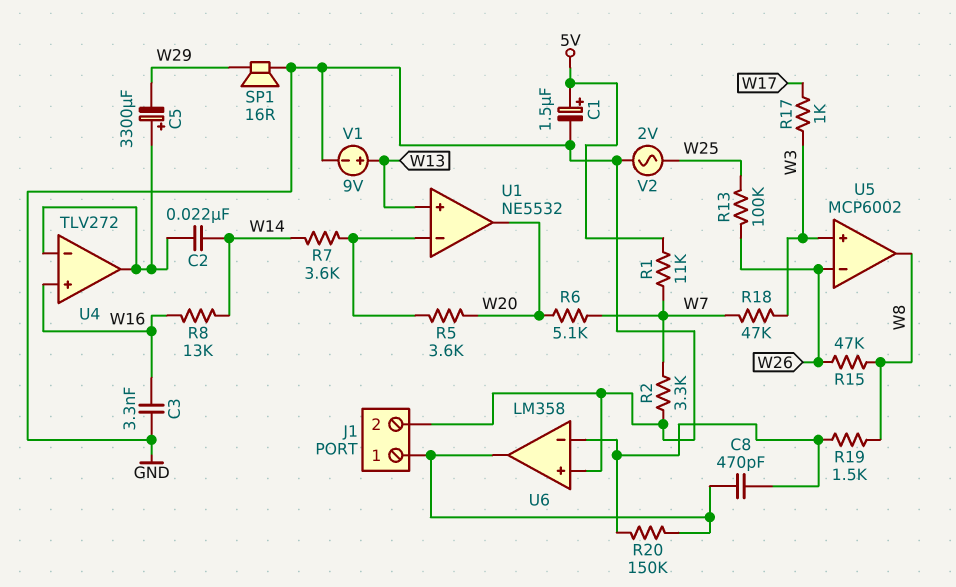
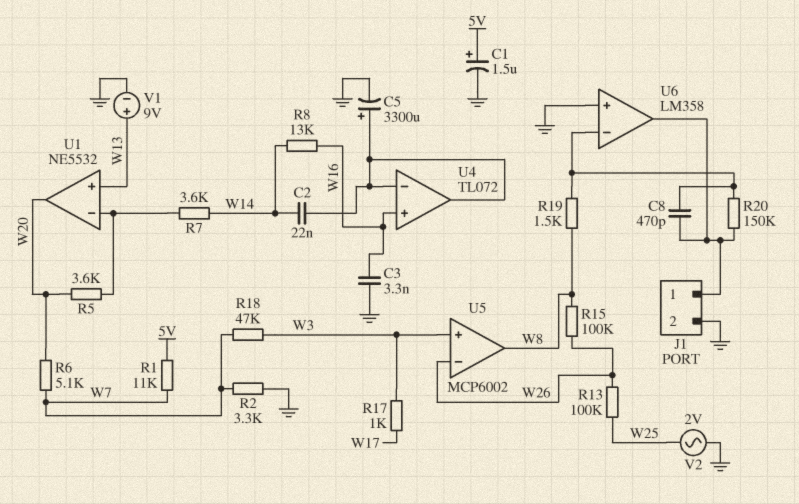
C5: 3300uF (plus U4/in-, minus W29) -> 3300uF (plus U4/in-, minus GND)
R15: 47k (W8, W26) -> 100k (W8, W26)
SP1: speaker 16R (GND, W29) -> none
U4: TLV272 -> TL072

